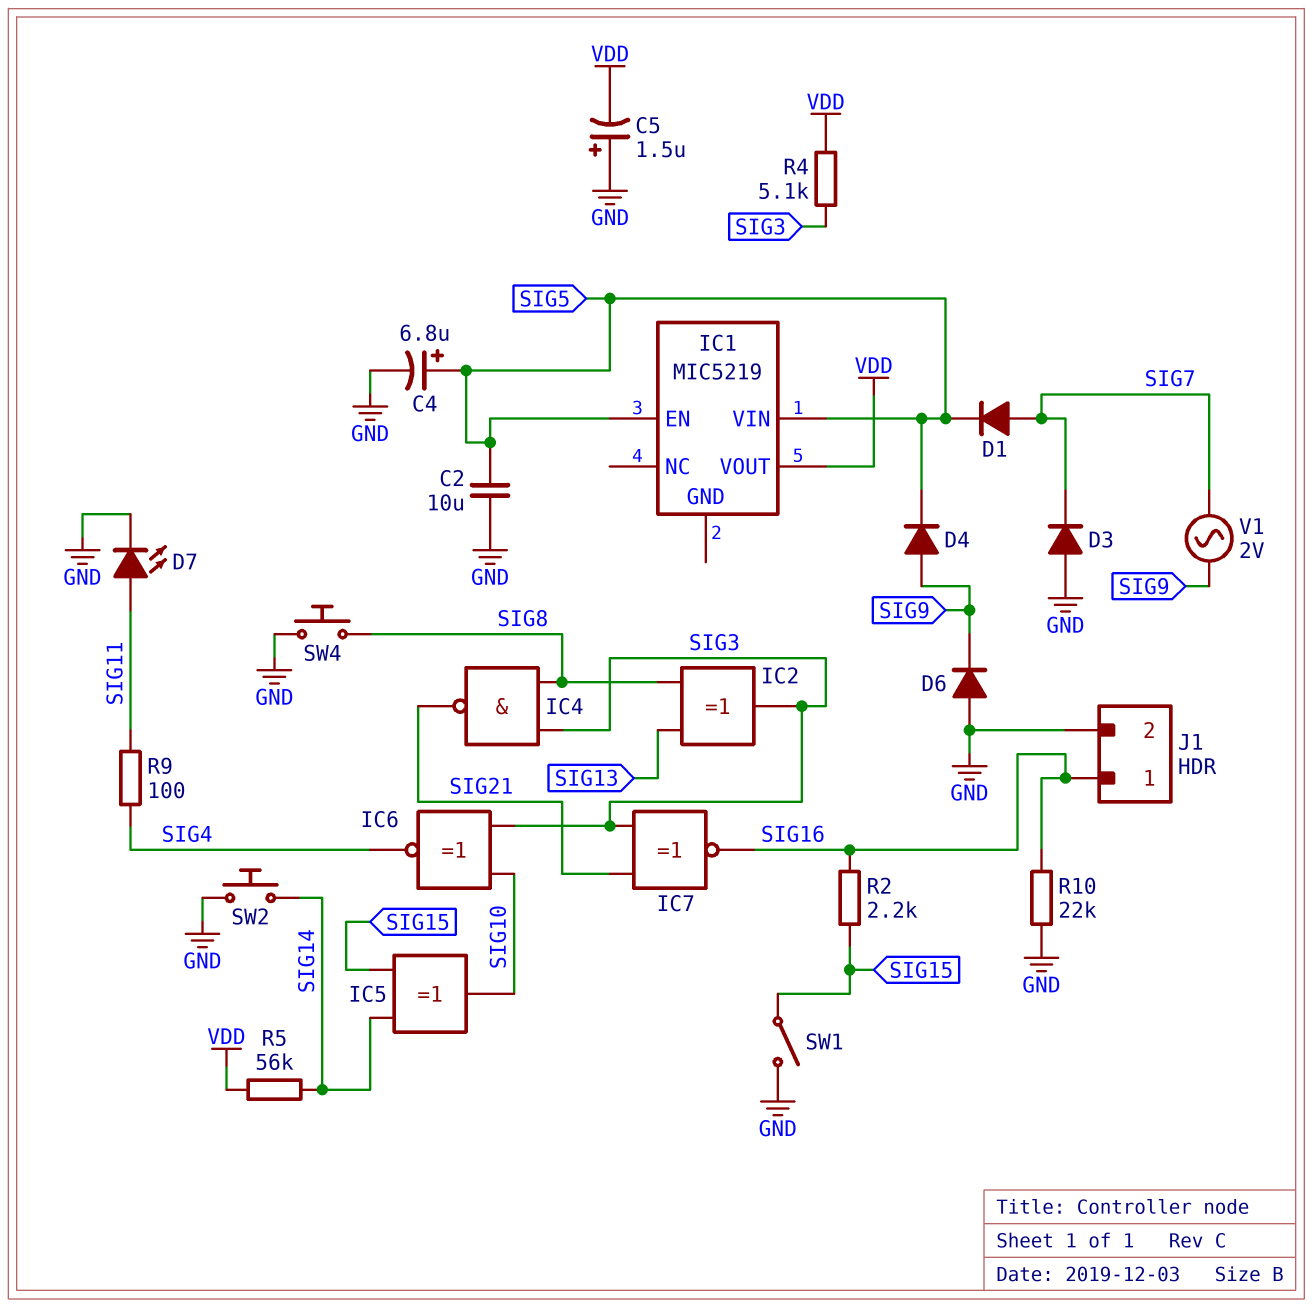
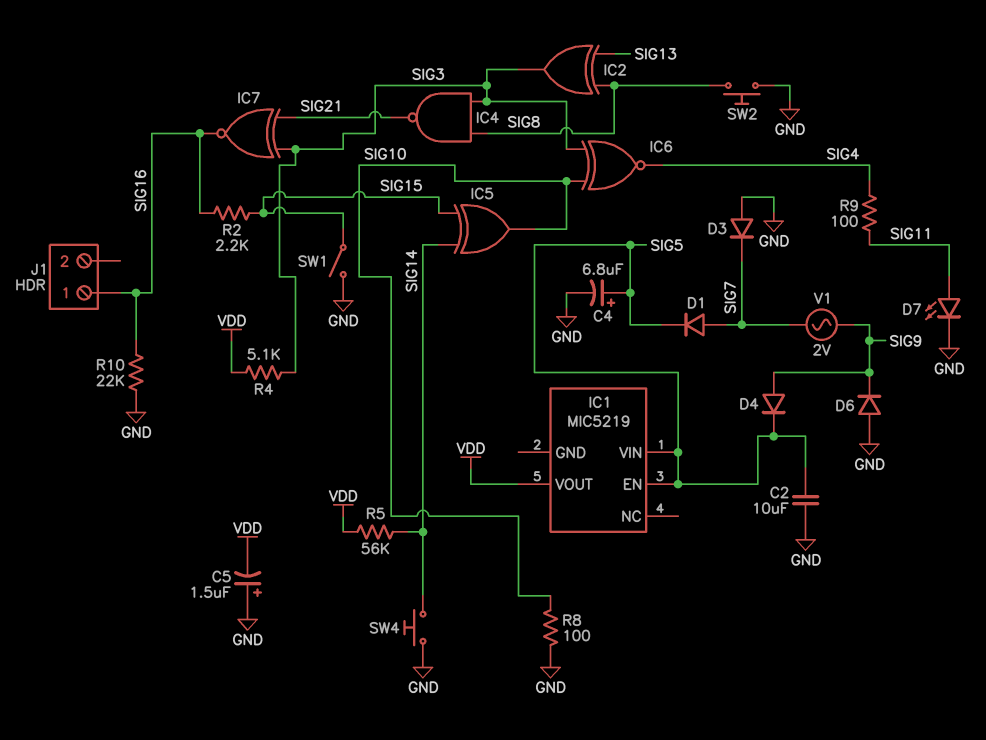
J1 pin 2: GND -> none
R8: none -> 100 (GND, SIG10)
SW2: button (GND, SIG14) -> button (GND, SIG8)
SW4: button (GND, SIG8) -> button (GND, SIG14)

